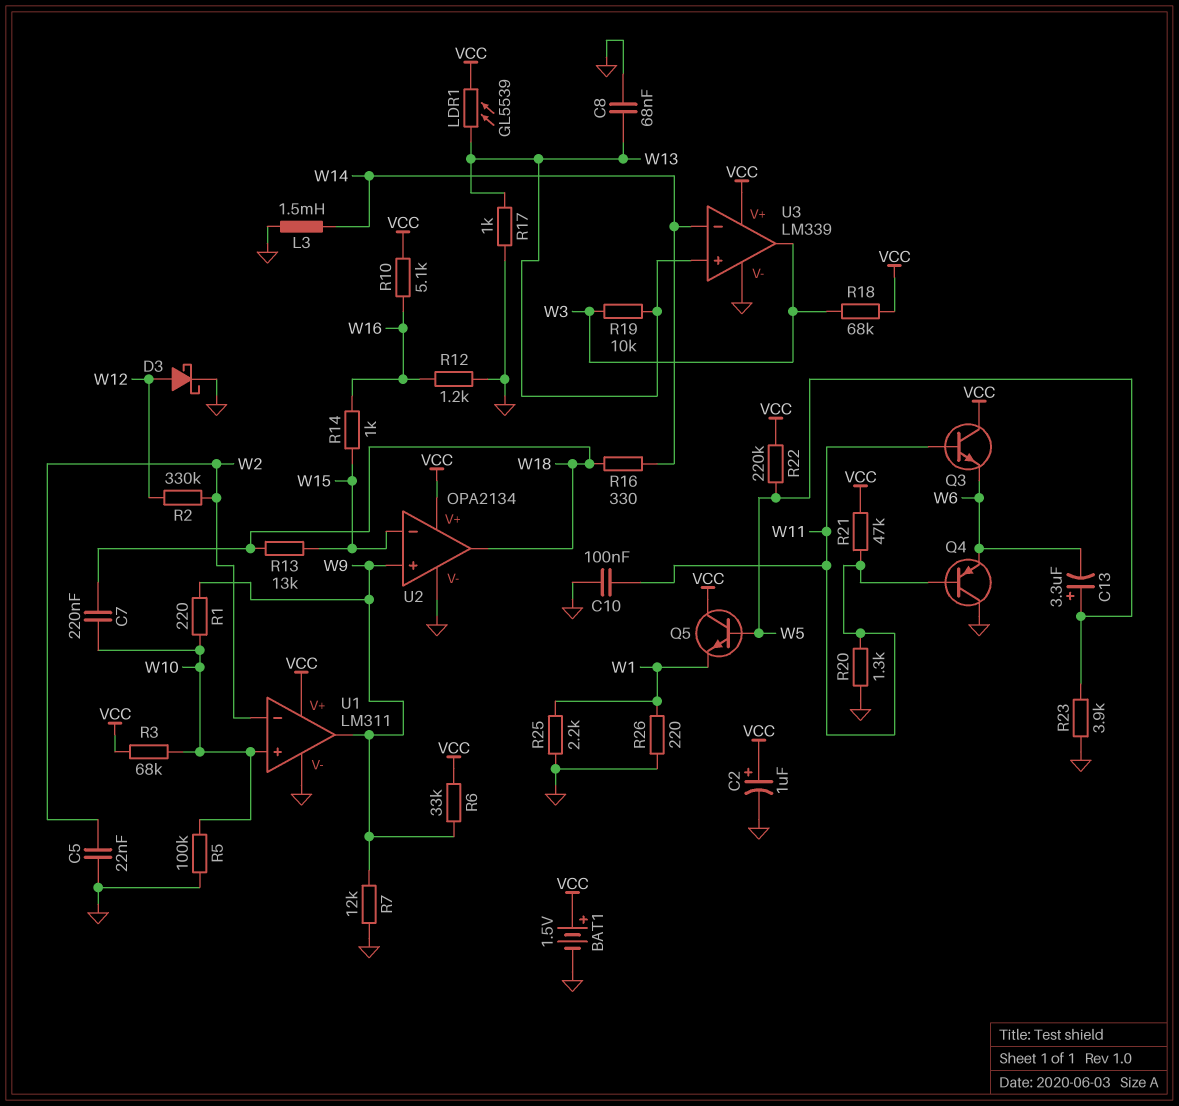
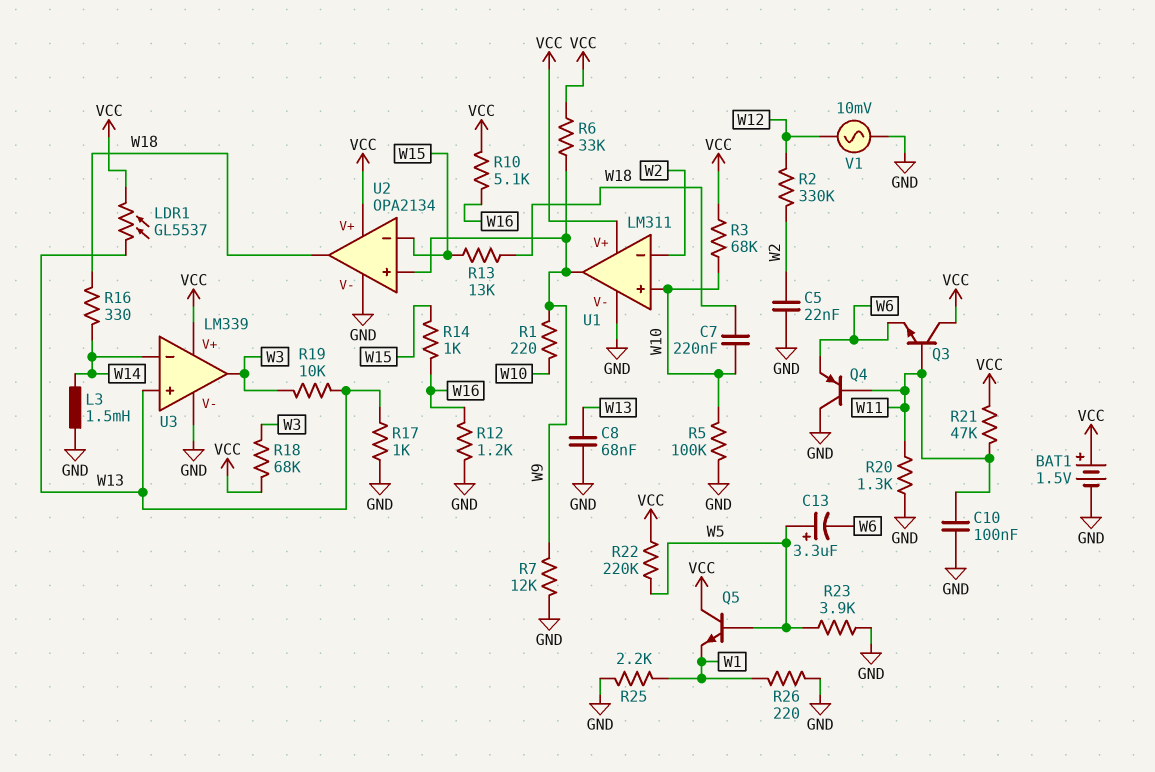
C2: 1uF (plus VCC, minus GND) -> none
D3: schottky (A W12, K GND) -> none
LDR1: GL5539 (VCC, W13) -> GL5537 (VCC, W13)
V1: none -> AC 10mV (GND, W12)

